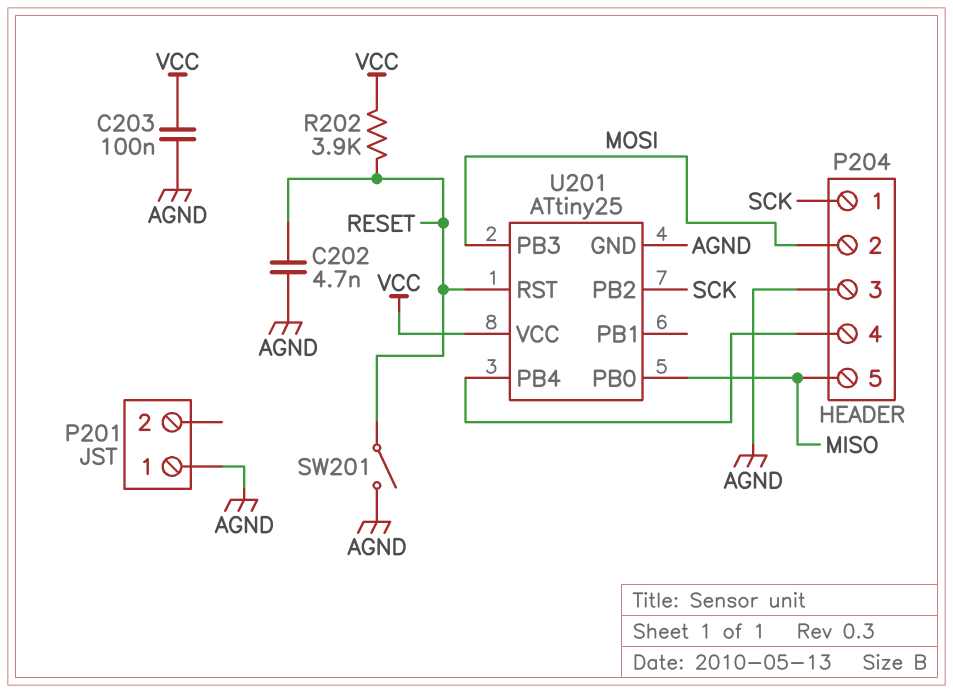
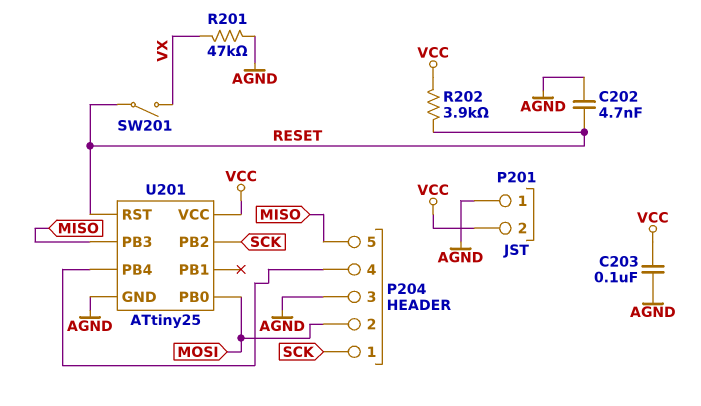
P201 pin 2: none -> VCC
R201: none -> 47k (AGND, VX)
SW201: switch (AGND, RESET) -> switch (RESET, VX)
U201 pin PB0: MISO -> MOSI
U201 pin PB3: MOSI -> MISO

